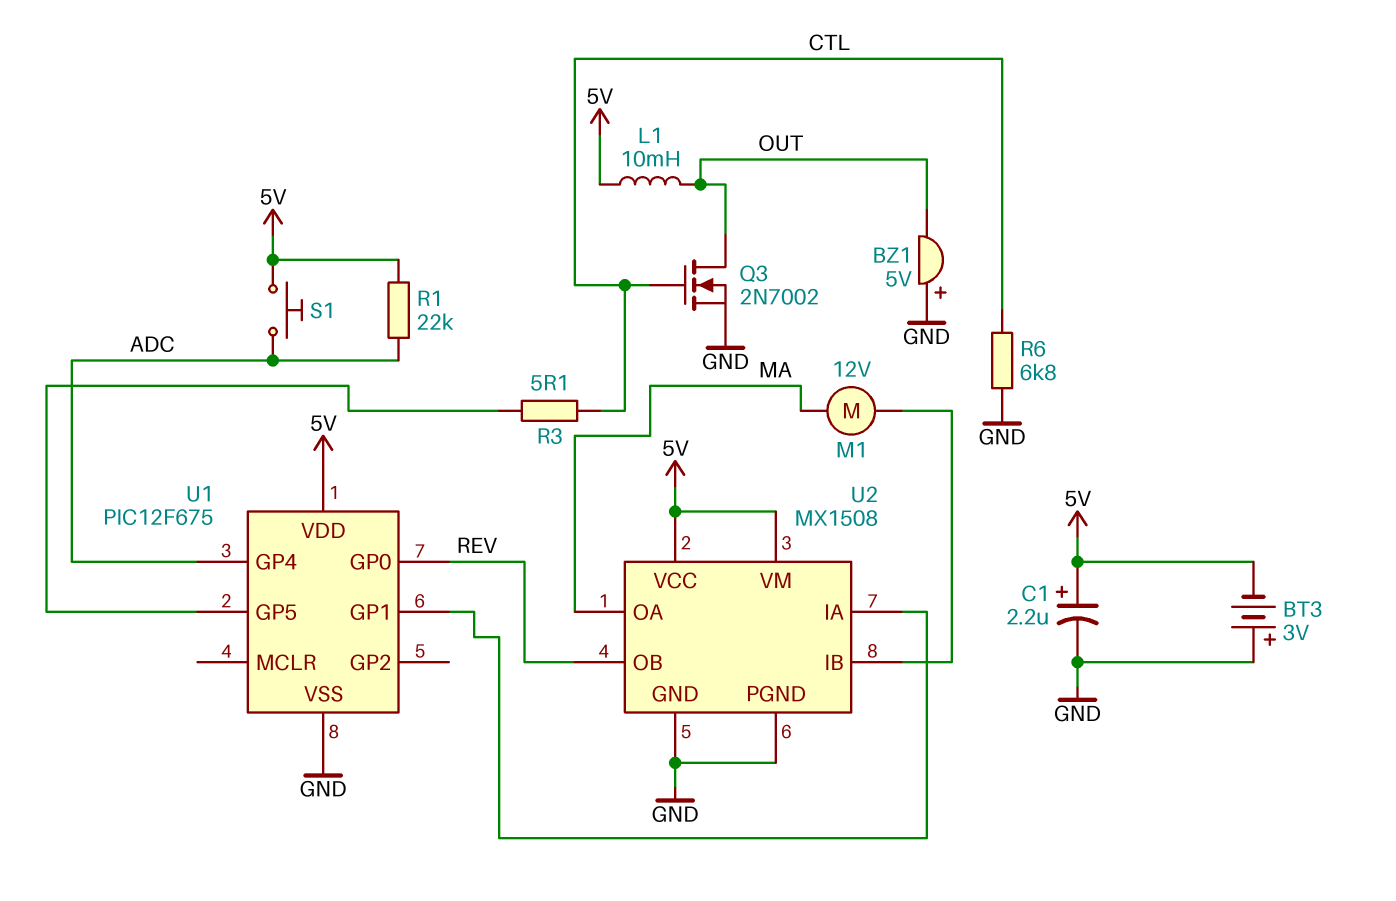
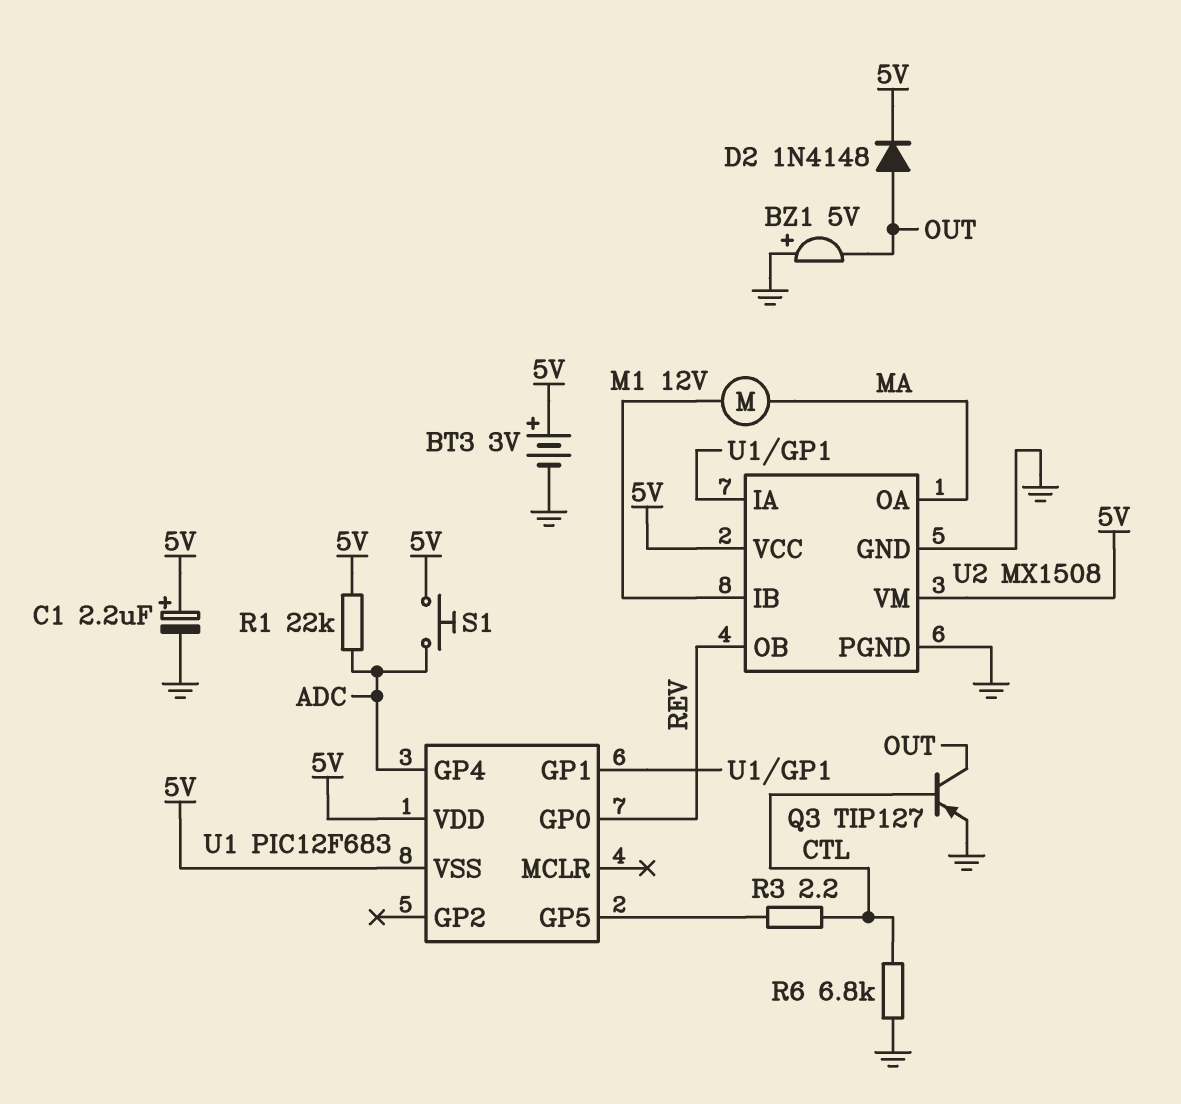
BT3: 3V (plus GND, minus 5V) -> 3V (plus 5V, minus GND)
D2: none -> diode 1N4148 (A OUT, K 5V)
L1: 10mH (5V, OUT) -> none
Q3: NMOS 2N7002 (G CTL, D OUT, S GND) -> PNP TIP127 (B CTL, C OUT, E GND)
R3: 5.1 (CTL, U1/GP5) -> 2.2 (CTL, U1/GP5)
U1: PIC12F675 -> PIC12F683
U1 pin VSS: GND -> 5V

